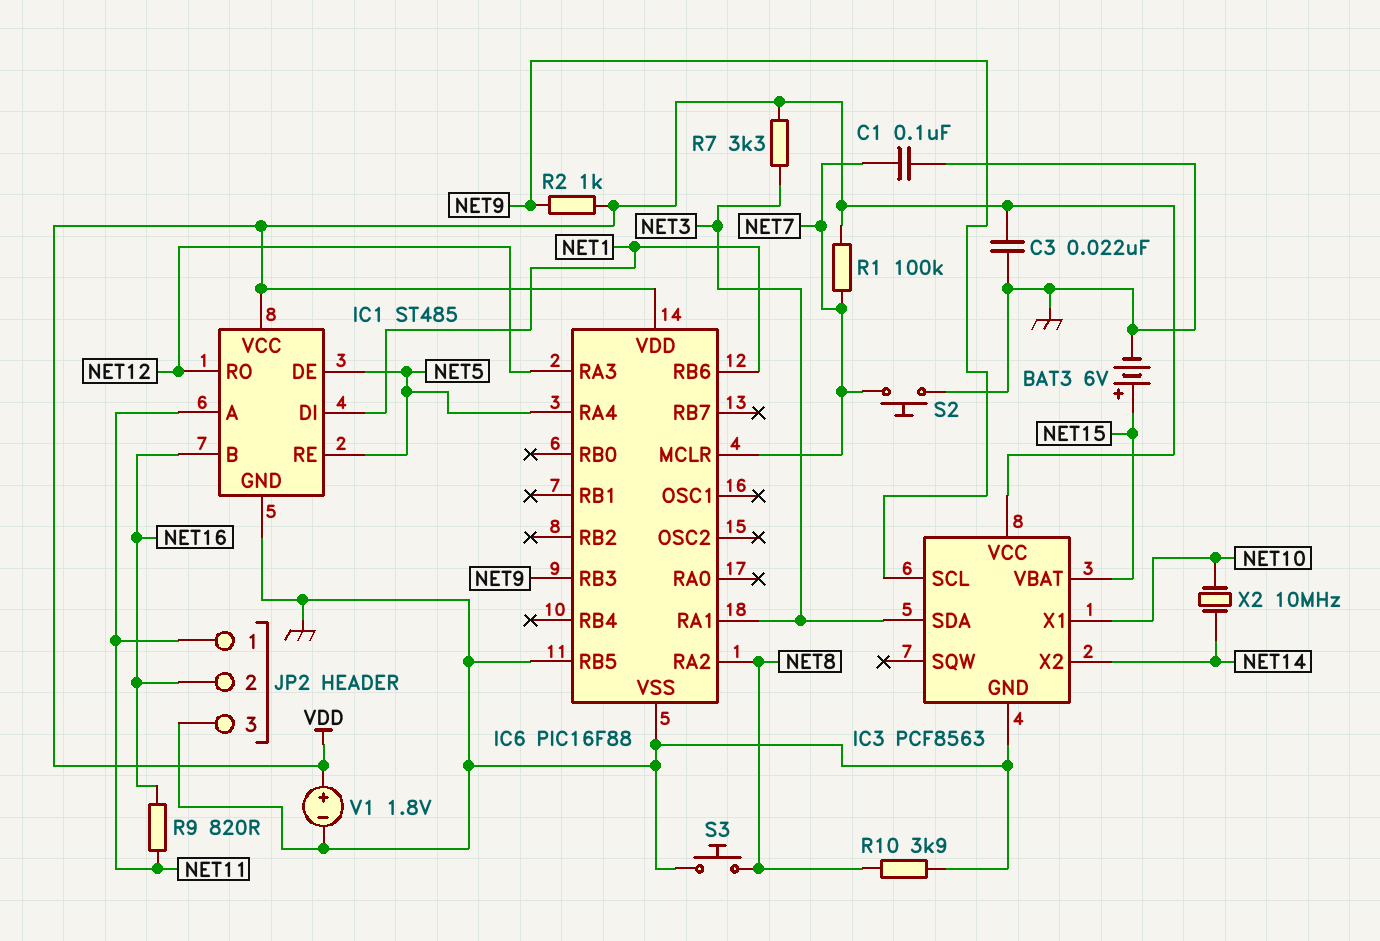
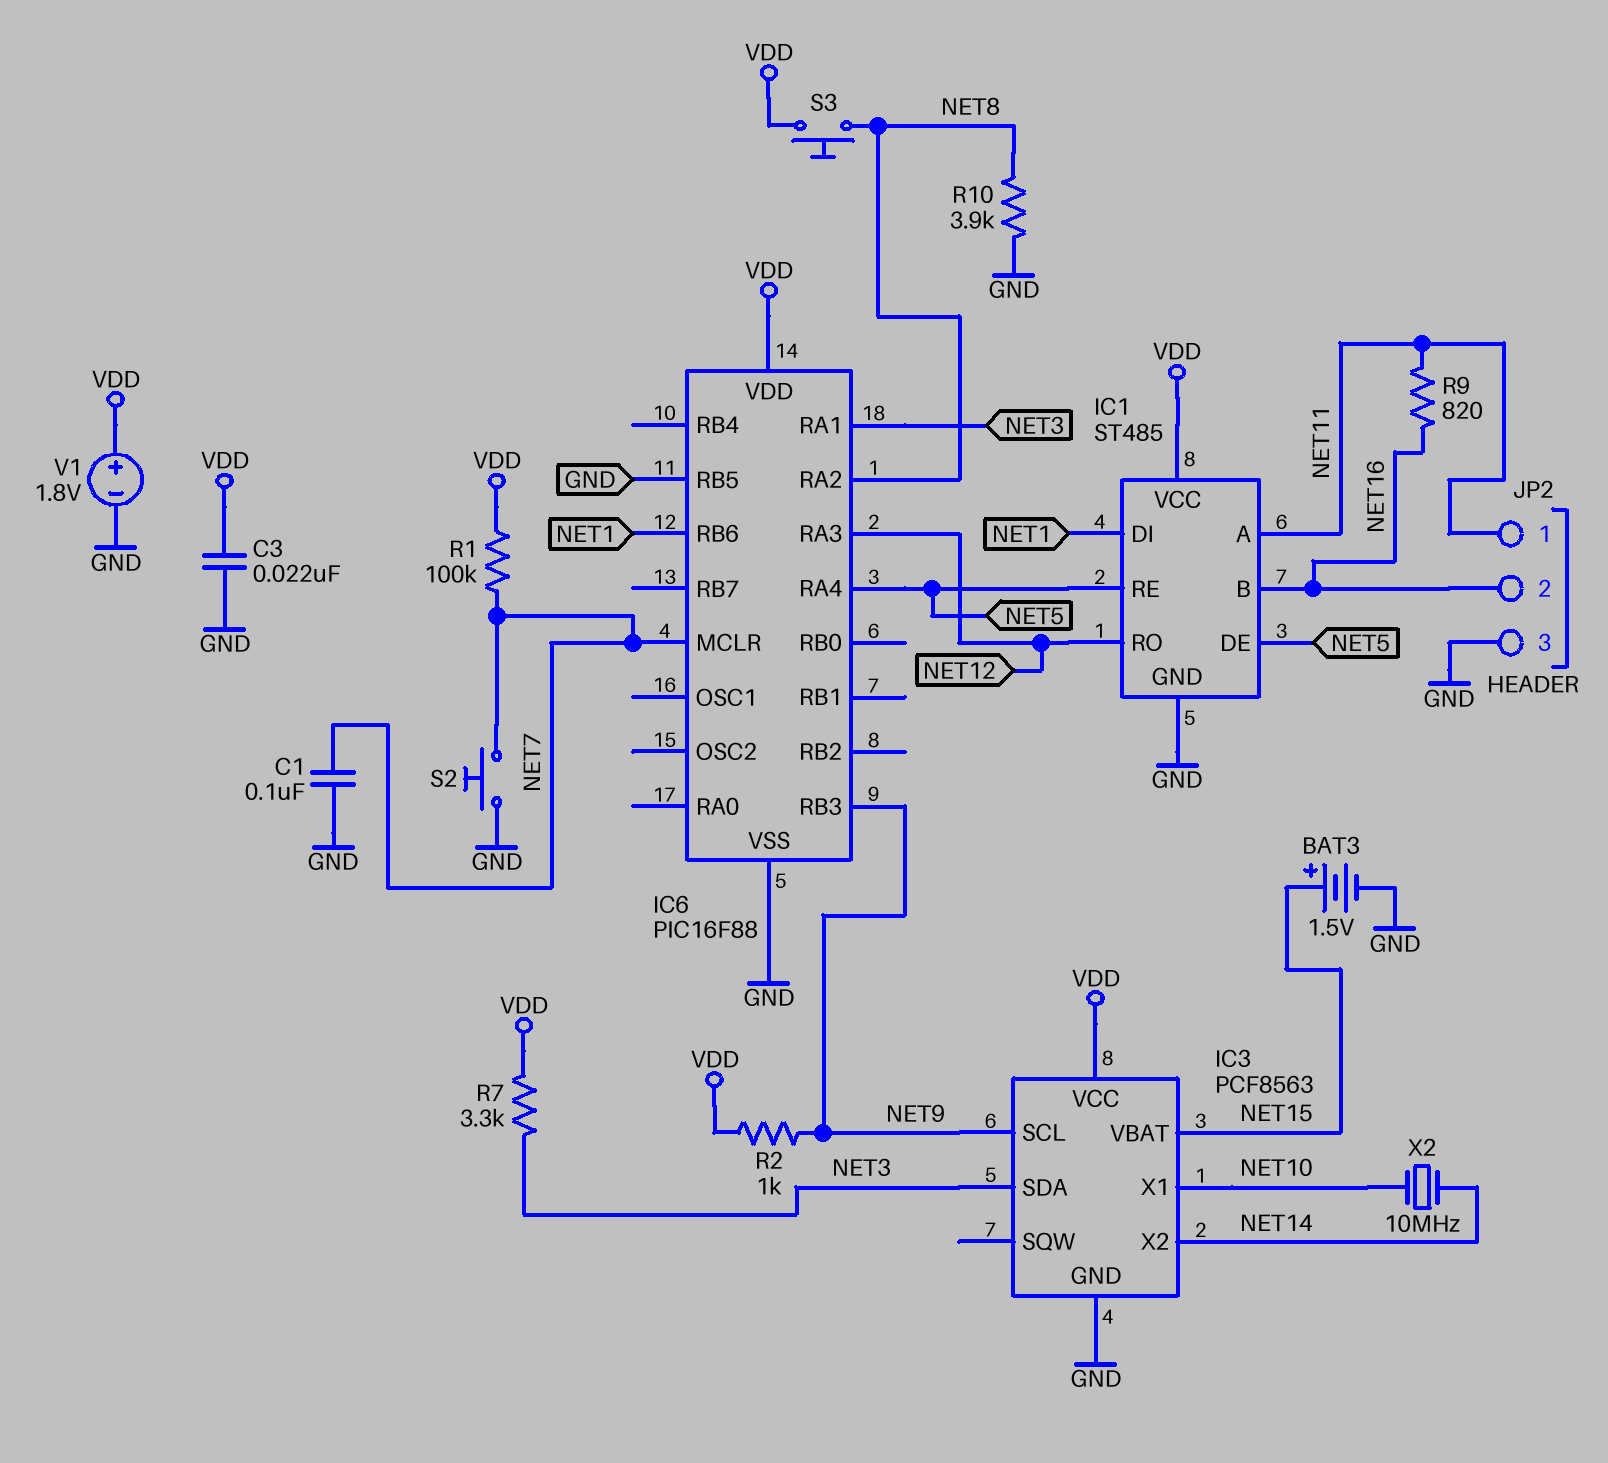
BAT3: 6V (plus NET15, minus GND) -> 1.5V (plus NET15, minus GND)
S3: button (GND, NET8) -> button (NET8, VDD)

